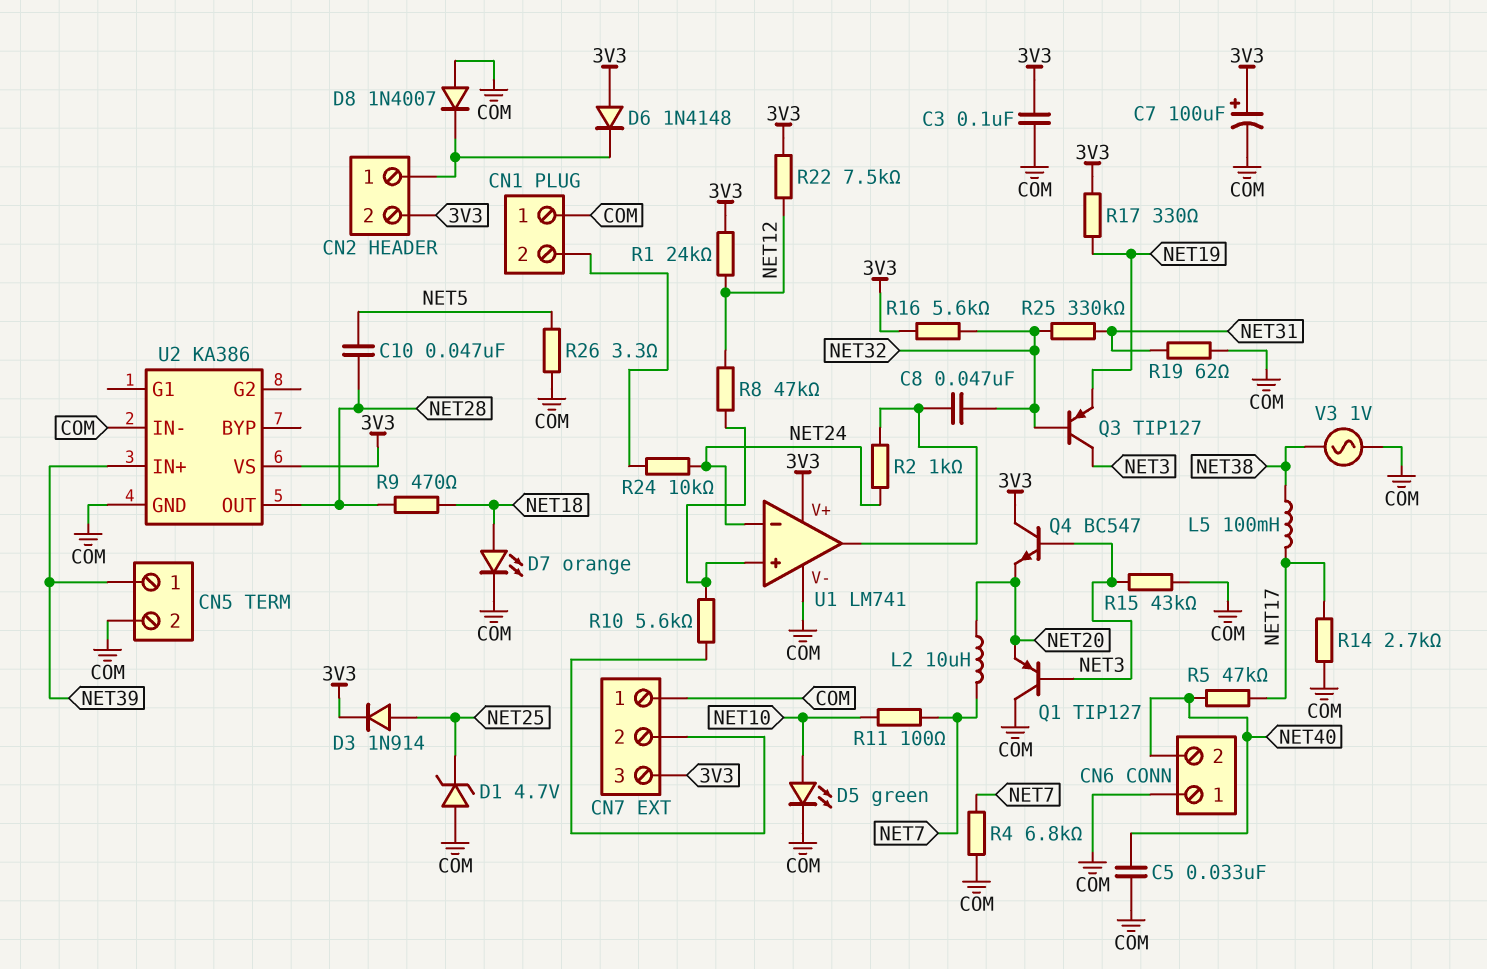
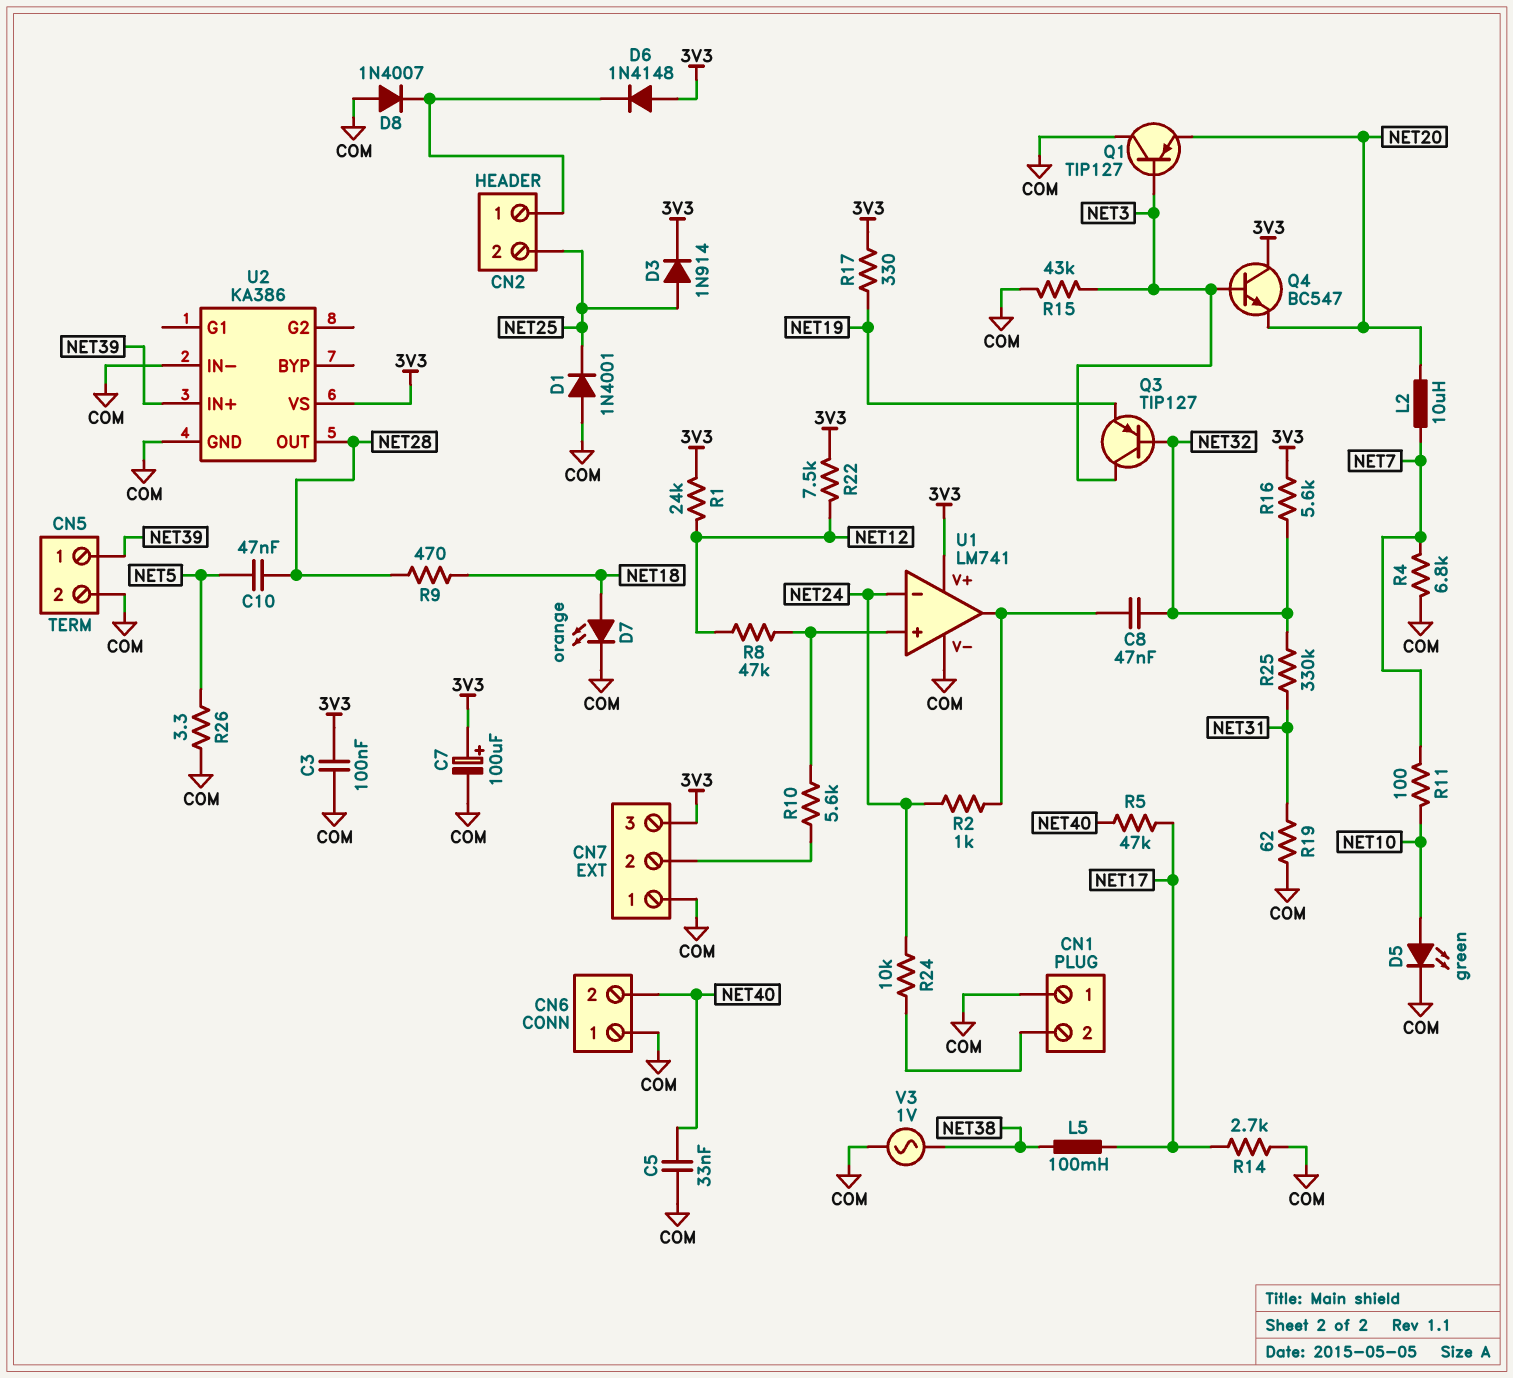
CN2 pin 2: 3V3 -> NET25
D1: zener 4.7V (A COM, K NET25) -> diode 1N4001 (A COM, K NET25)

